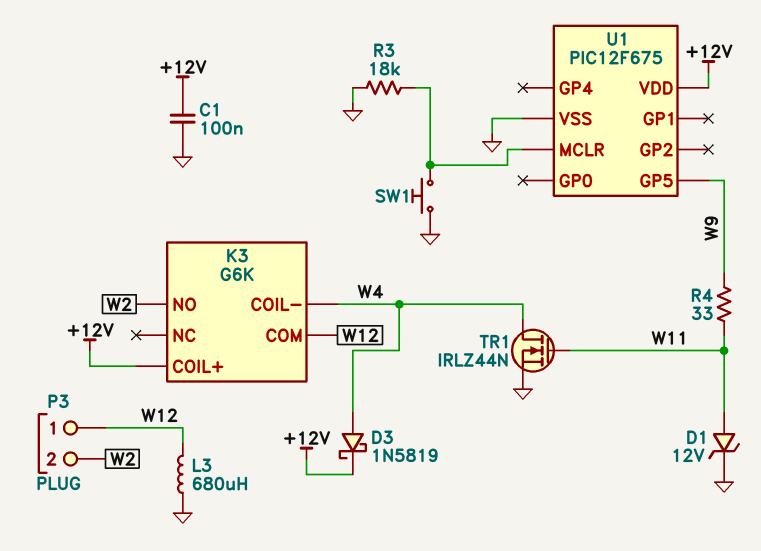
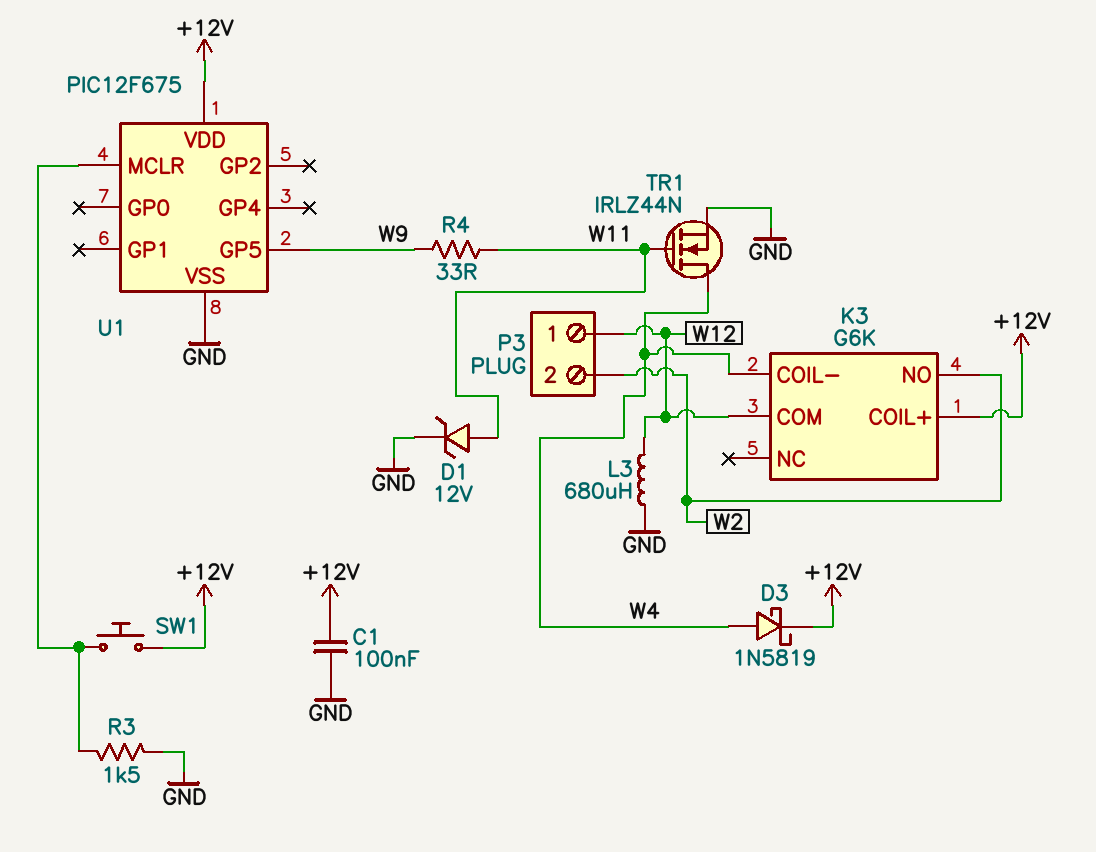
R3: 18k (GND, U1/MCLR) -> 1.5k (GND, U1/MCLR)
SW1: button (GND, U1/MCLR) -> button (+12V, U1/MCLR)

